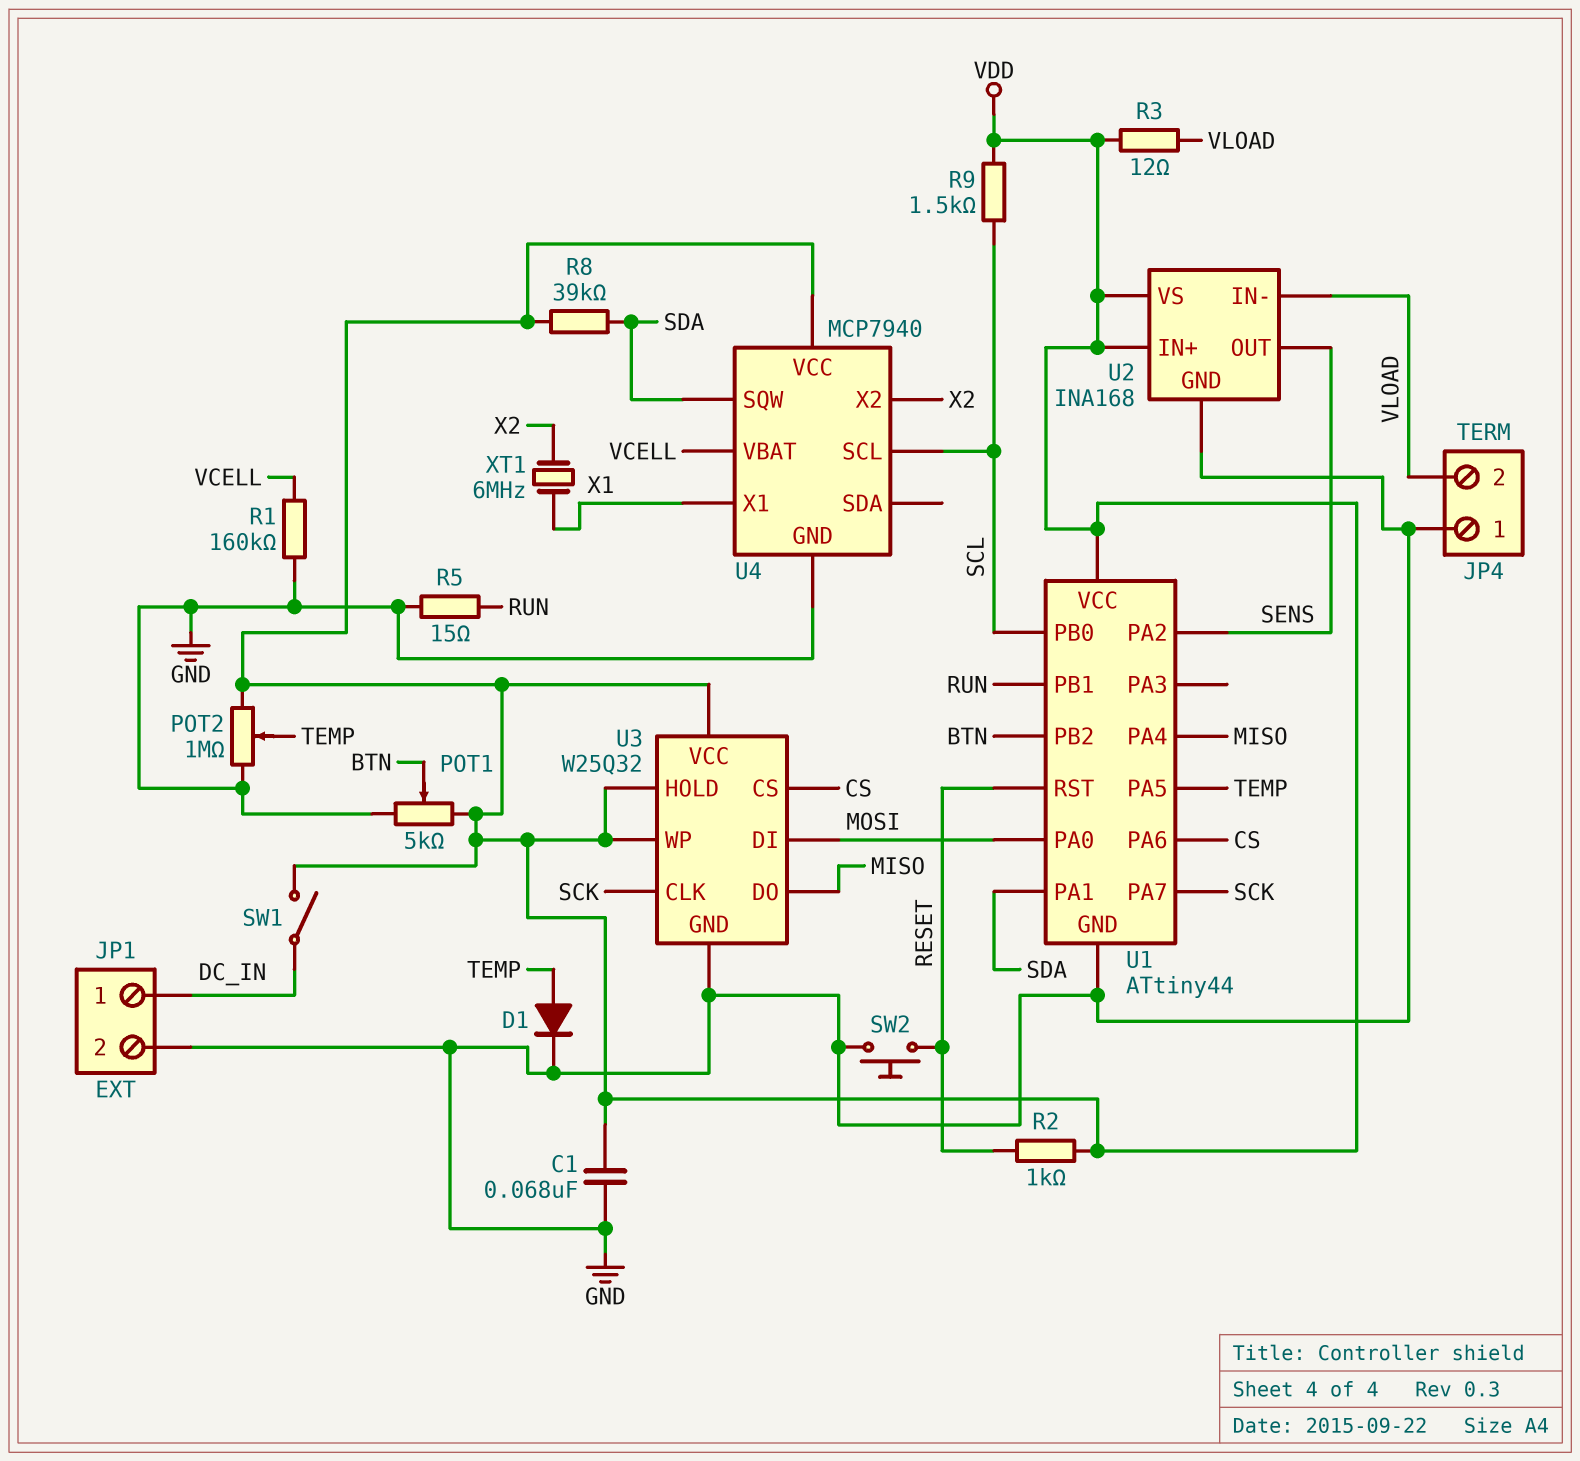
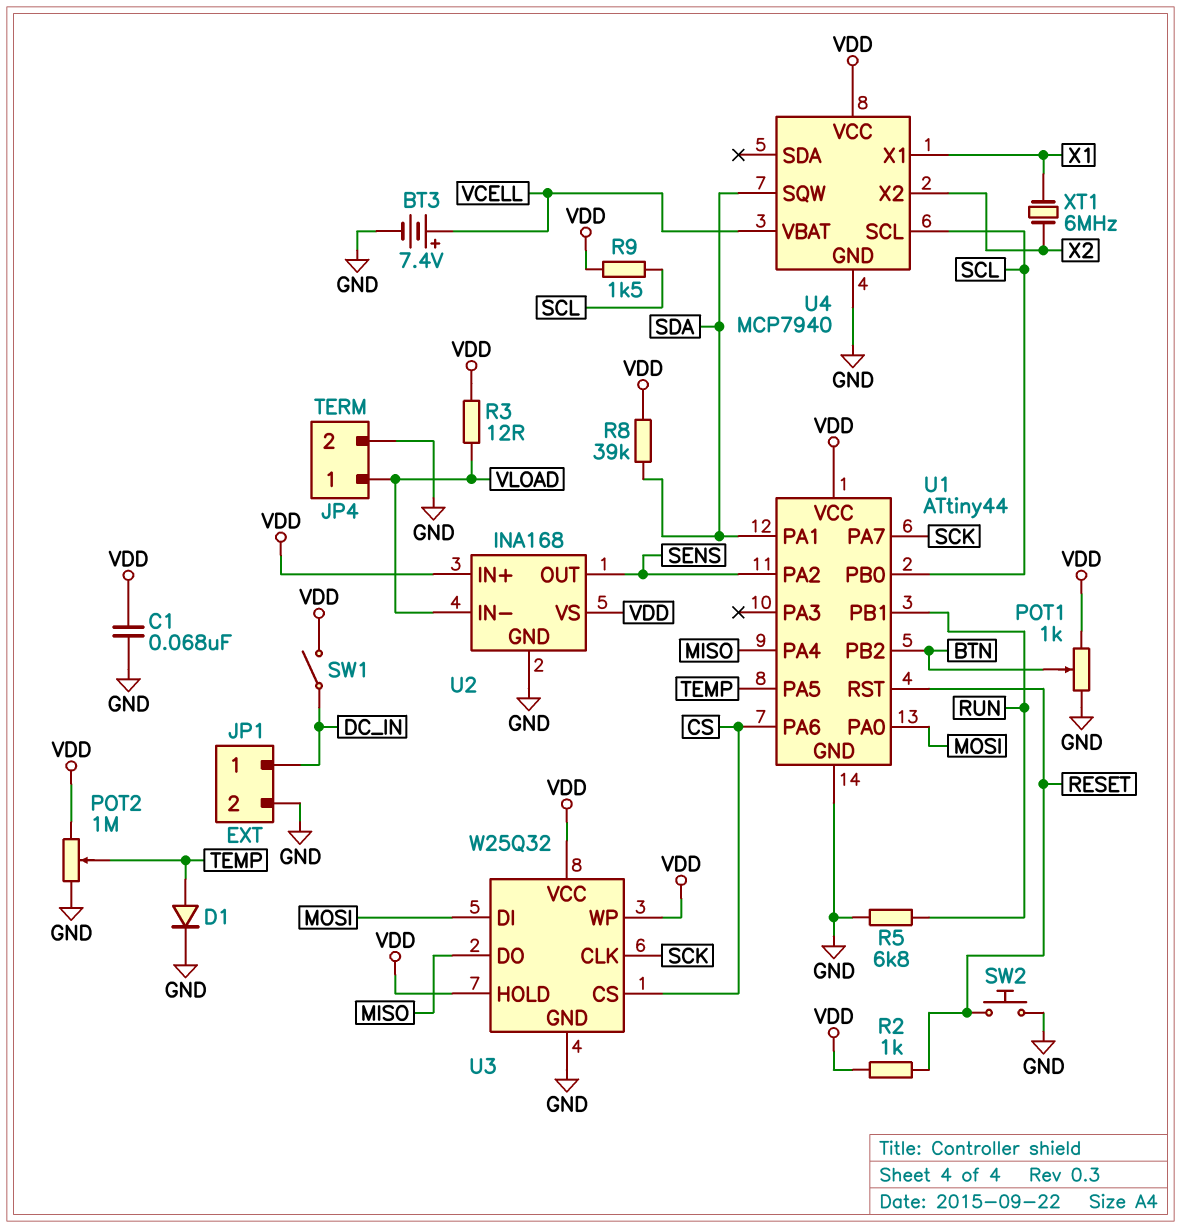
BT3: none -> 7.4V (plus VCELL, minus GND)
JP4 pin 1: GND -> VLOAD
JP4 pin 2: VLOAD -> GND
POT1: 5k (GND, VDD, wiper BTN) -> 1k (GND, VDD, wiper BTN)
R1: 160k (GND, VCELL) -> none
R5: 15 (GND, RUN) -> 6.8k (GND, RUN)

